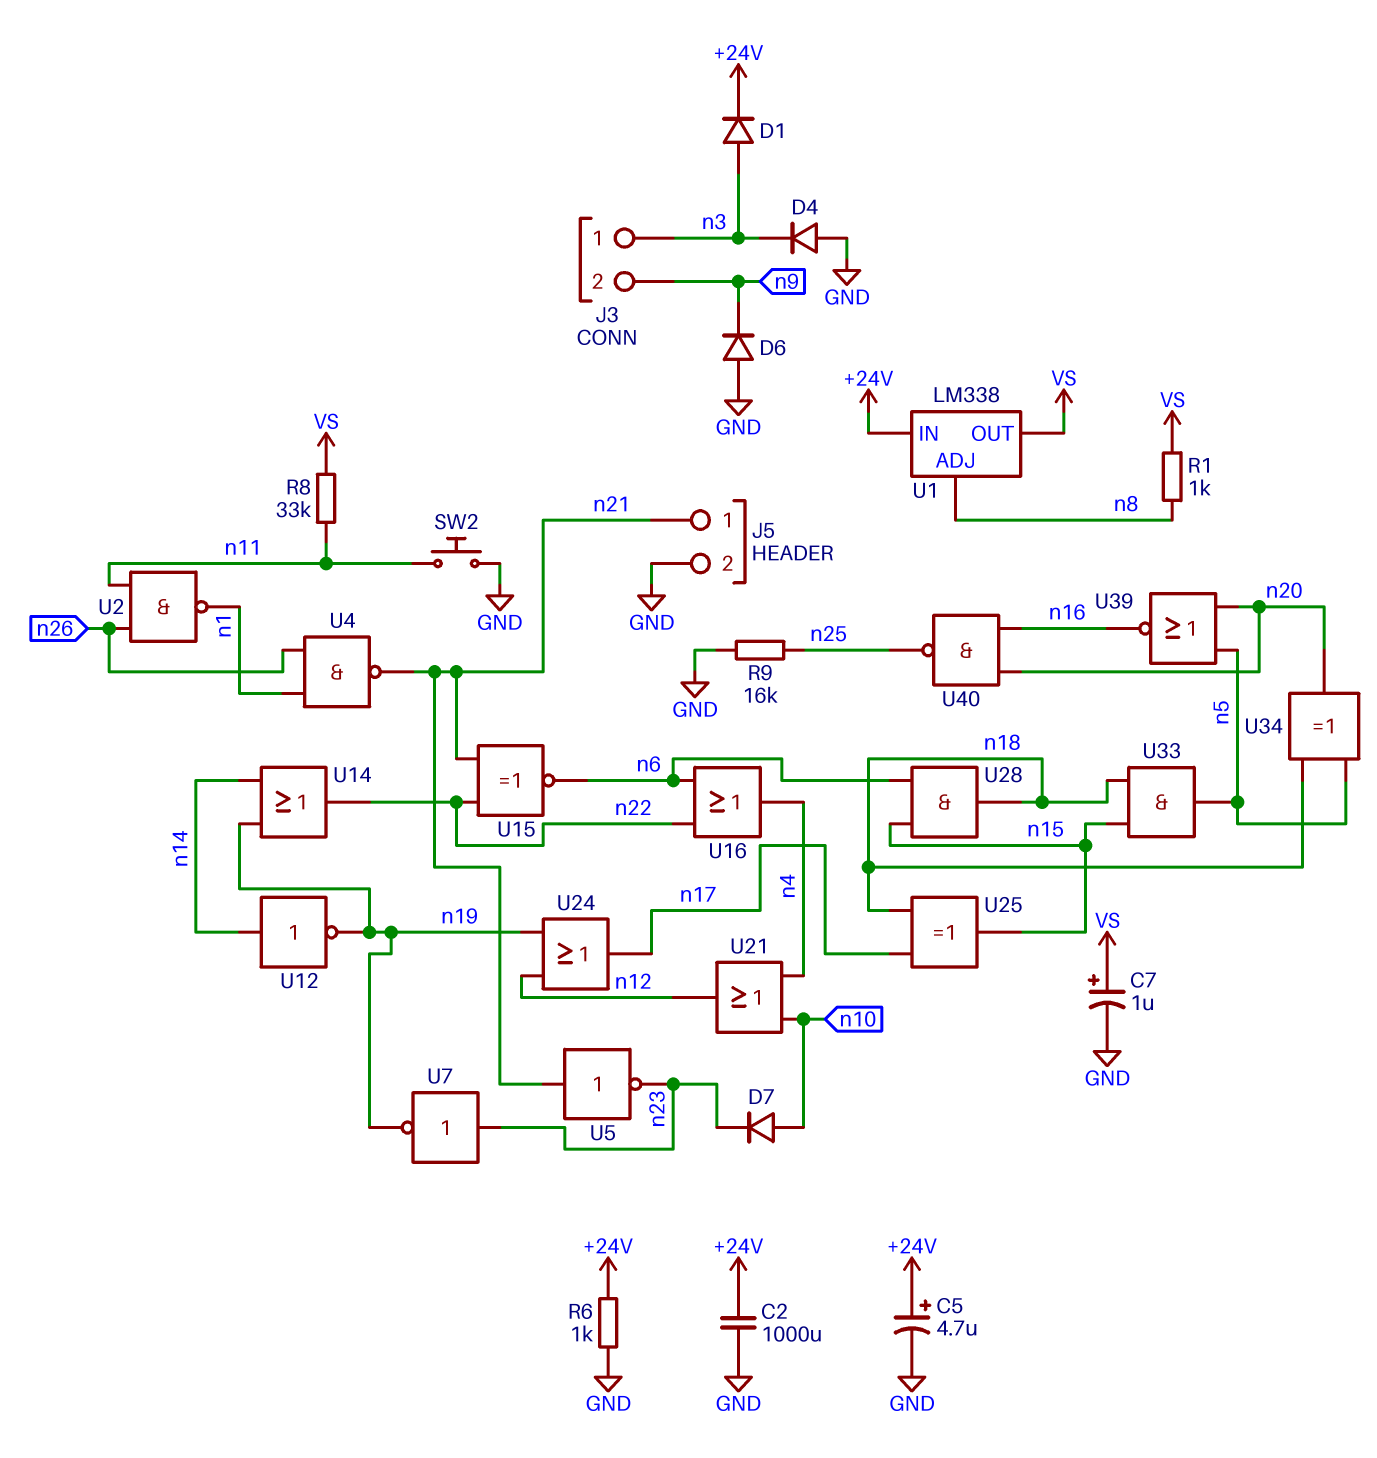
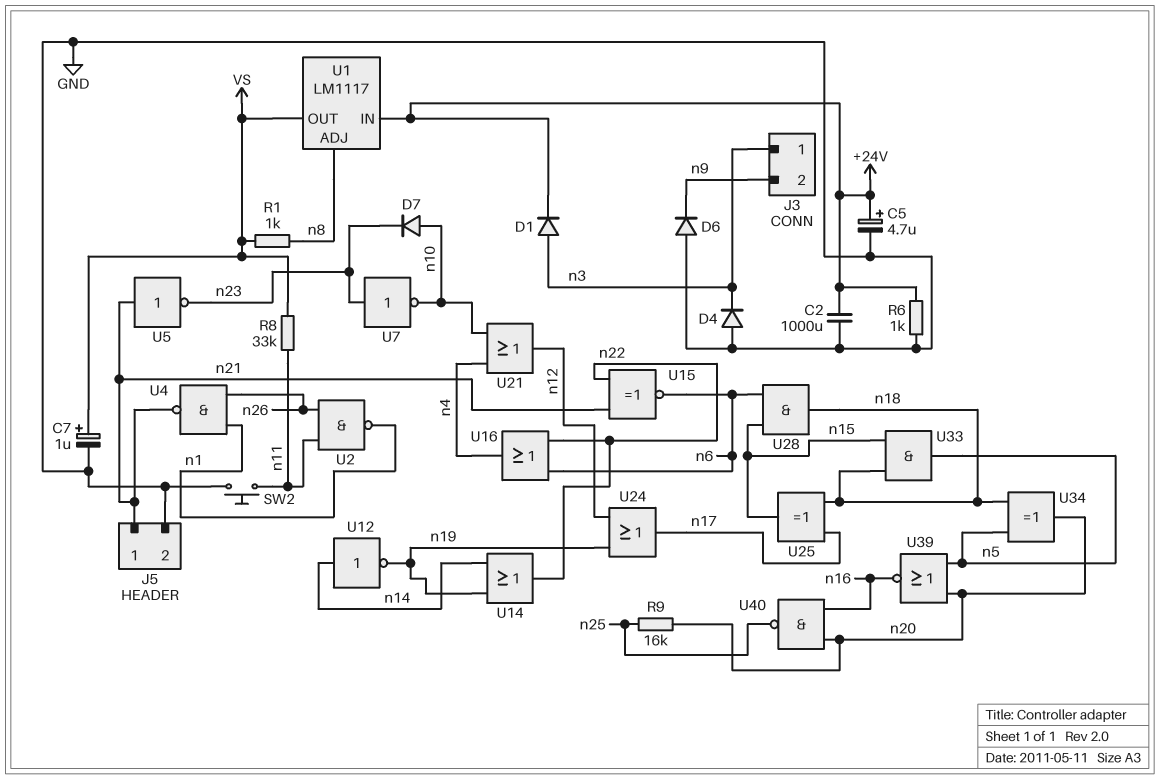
R9: 16k (GND, n25) -> 16k (n20, n25)
U1: LM338 -> LM1117
U7: NOT (in n23, out n19) -> NOT (in n23, out n10)

